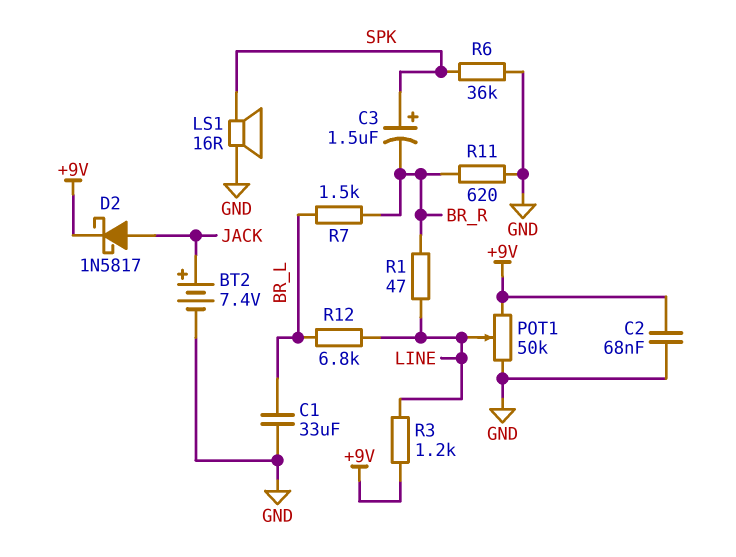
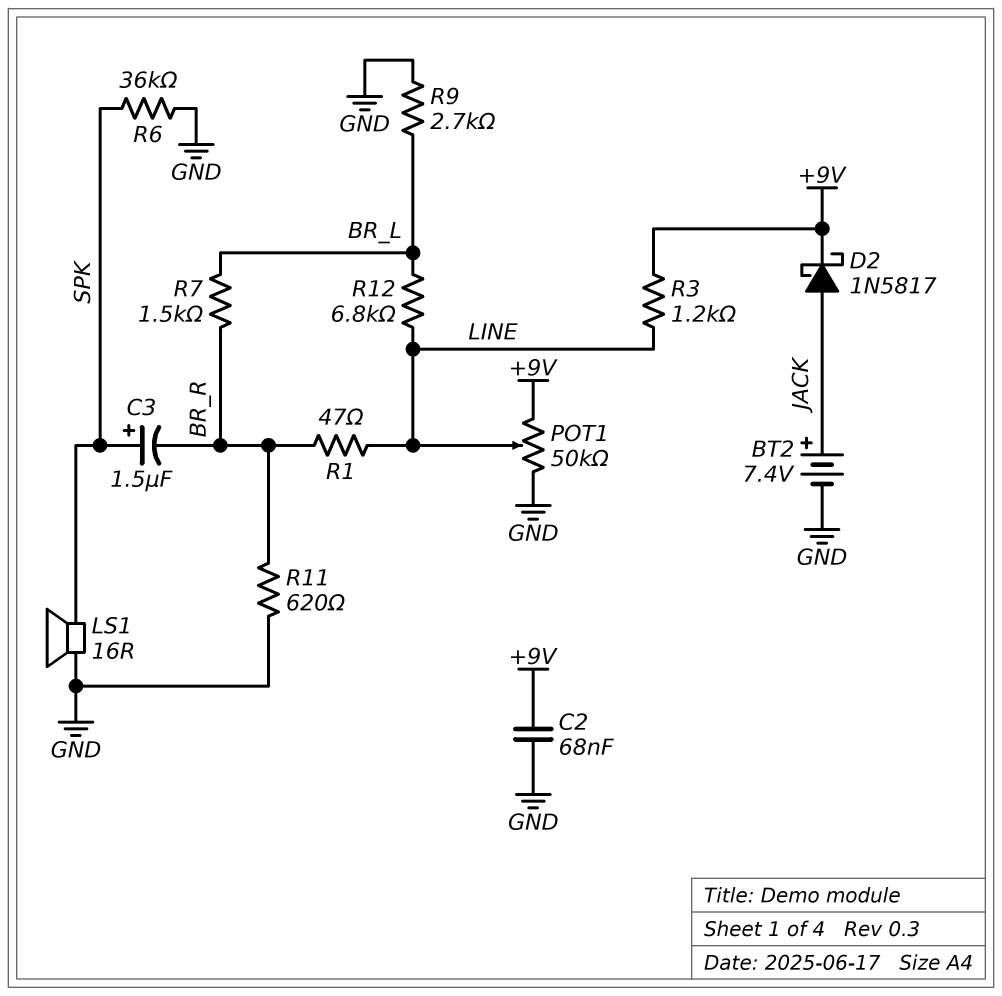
C1: 33uF (BR_L, GND) -> none
R9: none -> 2.7k (BR_L, GND)

